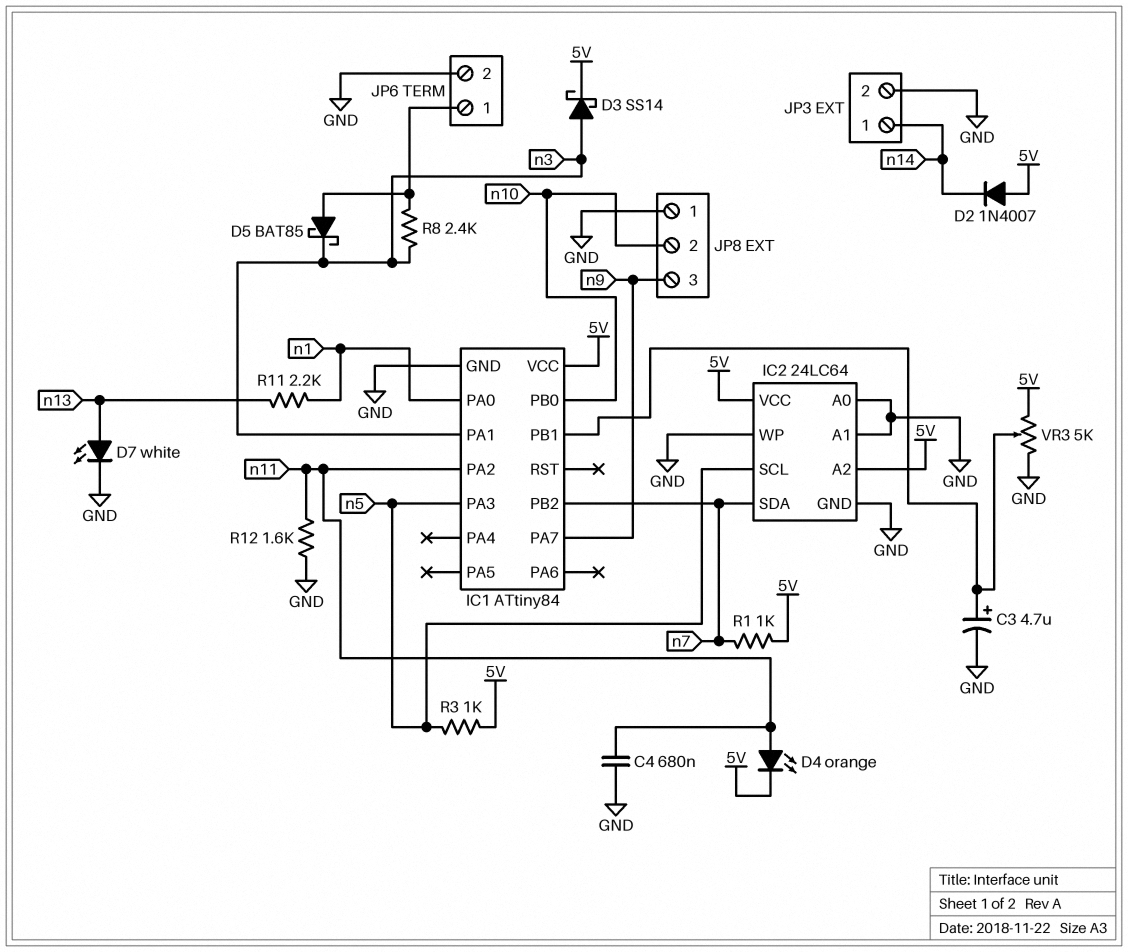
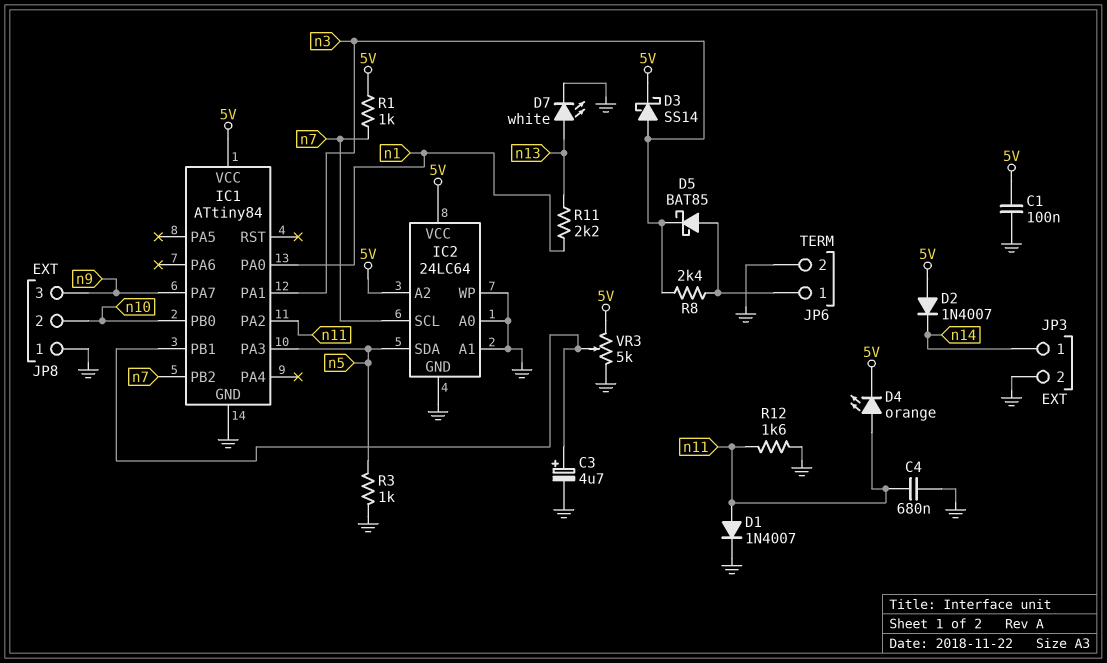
C1: none -> 100nF (5V, GND)
D1: none -> diode 1N4007 (A n11, K GND)
IC2 pin SCL: n5 -> n7
IC2 pin SDA: n7 -> n5
R3: 1k (5V, n5) -> 1k (GND, n5)

